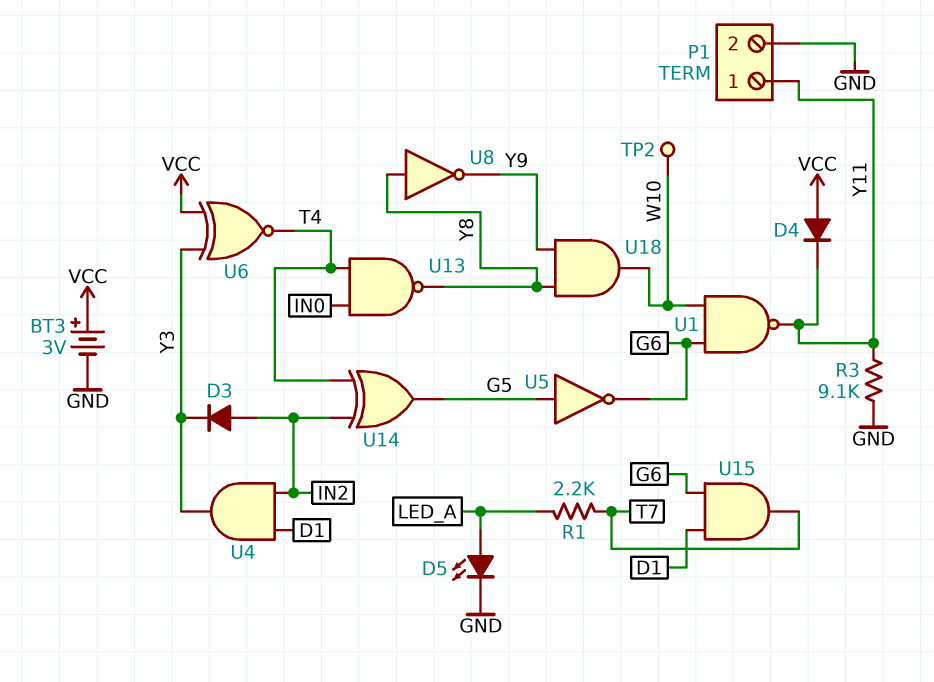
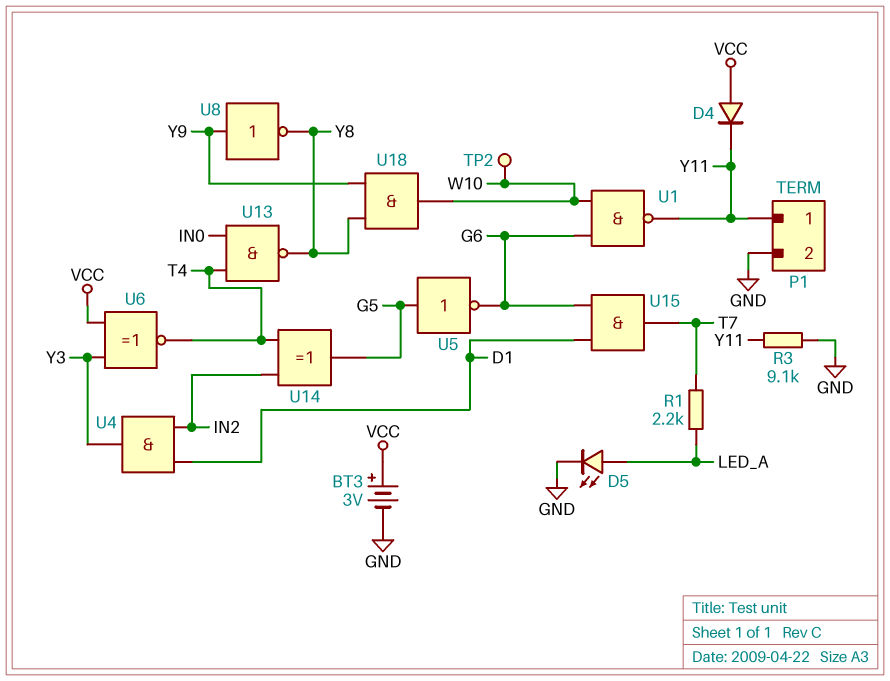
D3: diode (A IN2, K Y3) -> none
U8: NOT (in Y8, out Y9) -> NOT (in Y9, out Y8)

